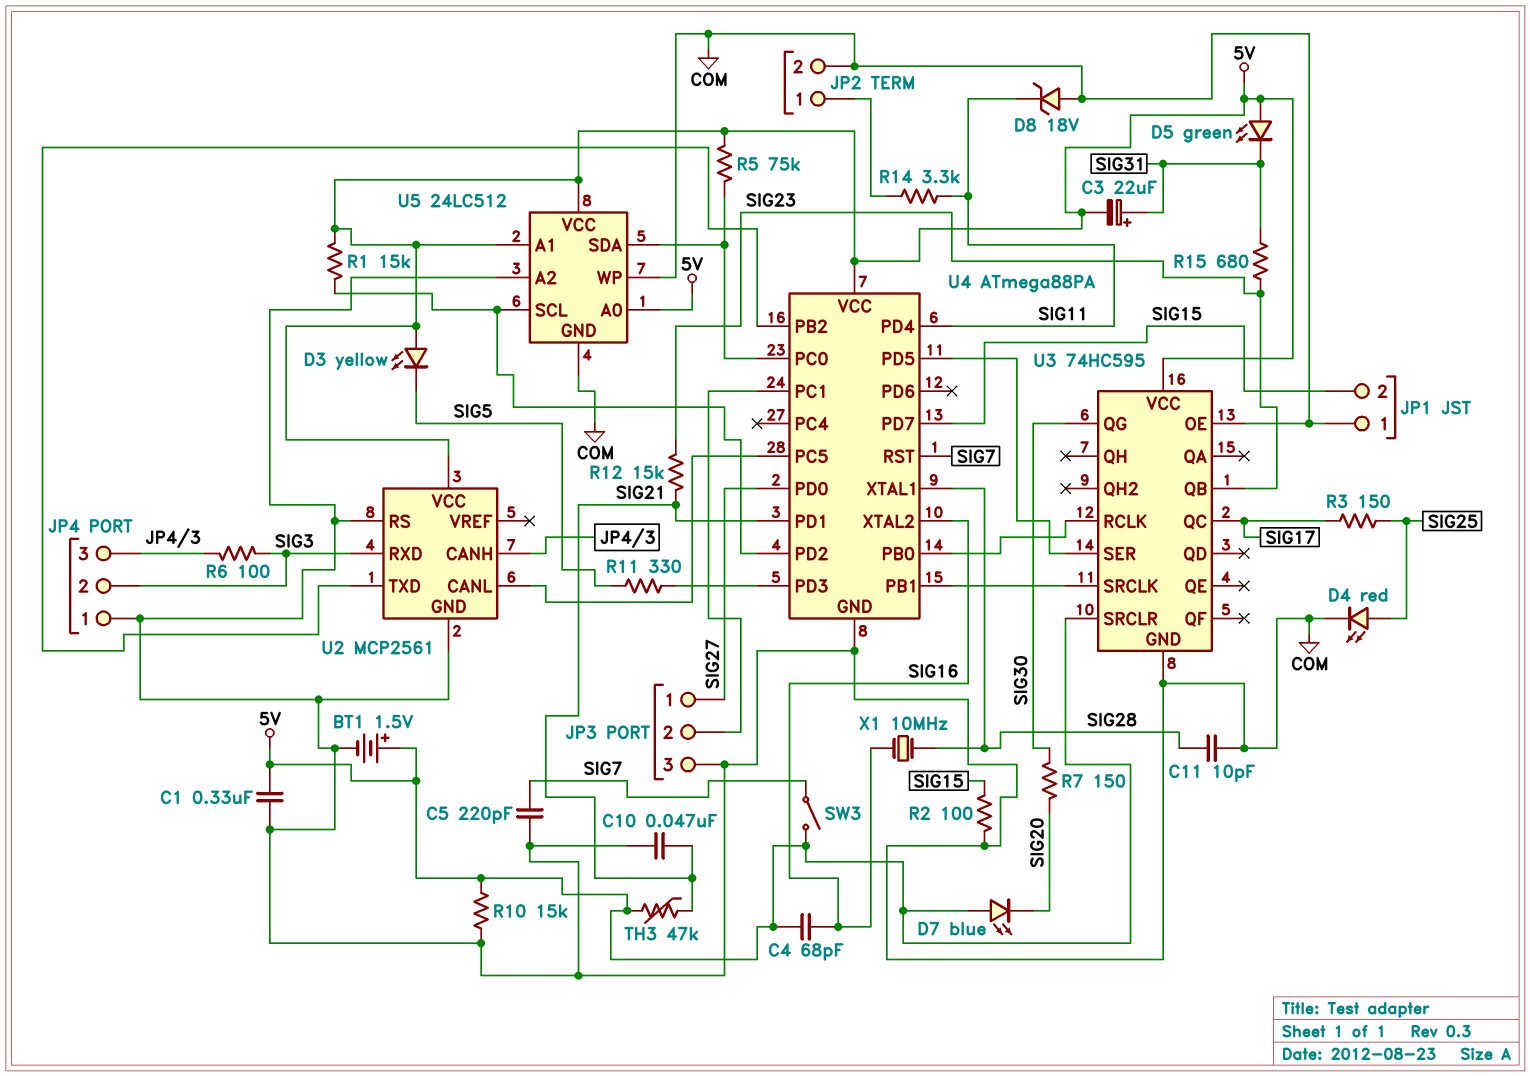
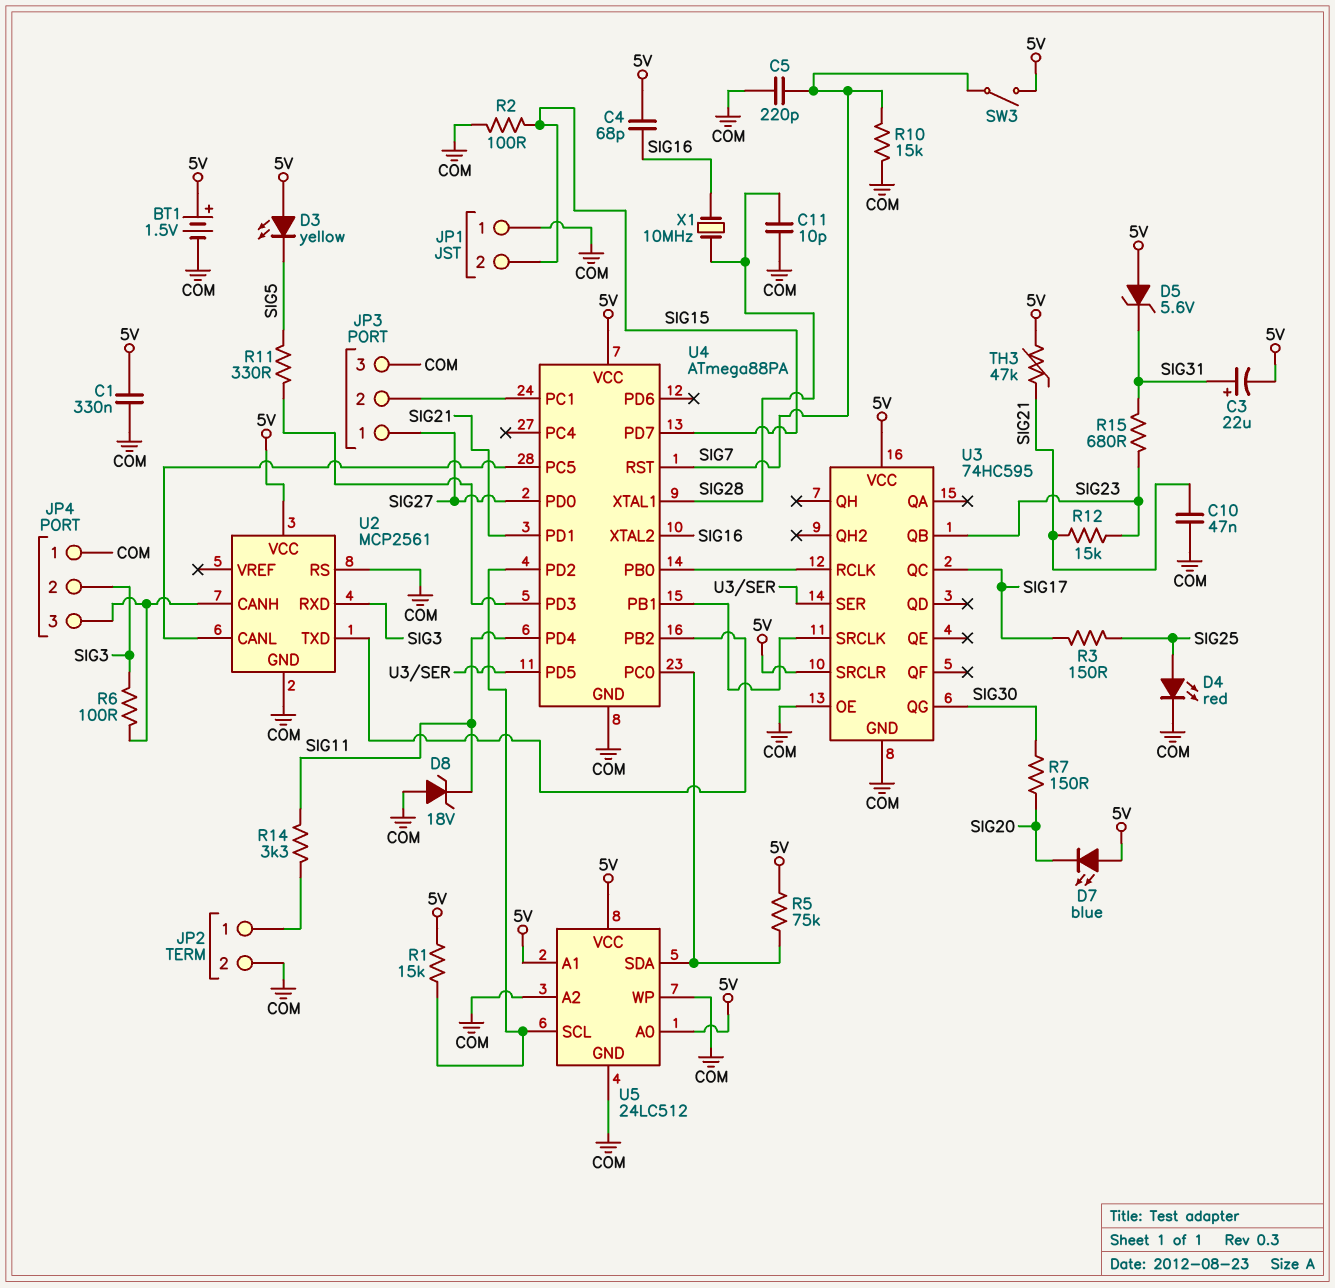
D5: LED green (A 5V, K SIG31) -> zener 5.6V (A 5V, K SIG31)
R10: 15k (5V, COM) -> 15k (COM, SIG7)

